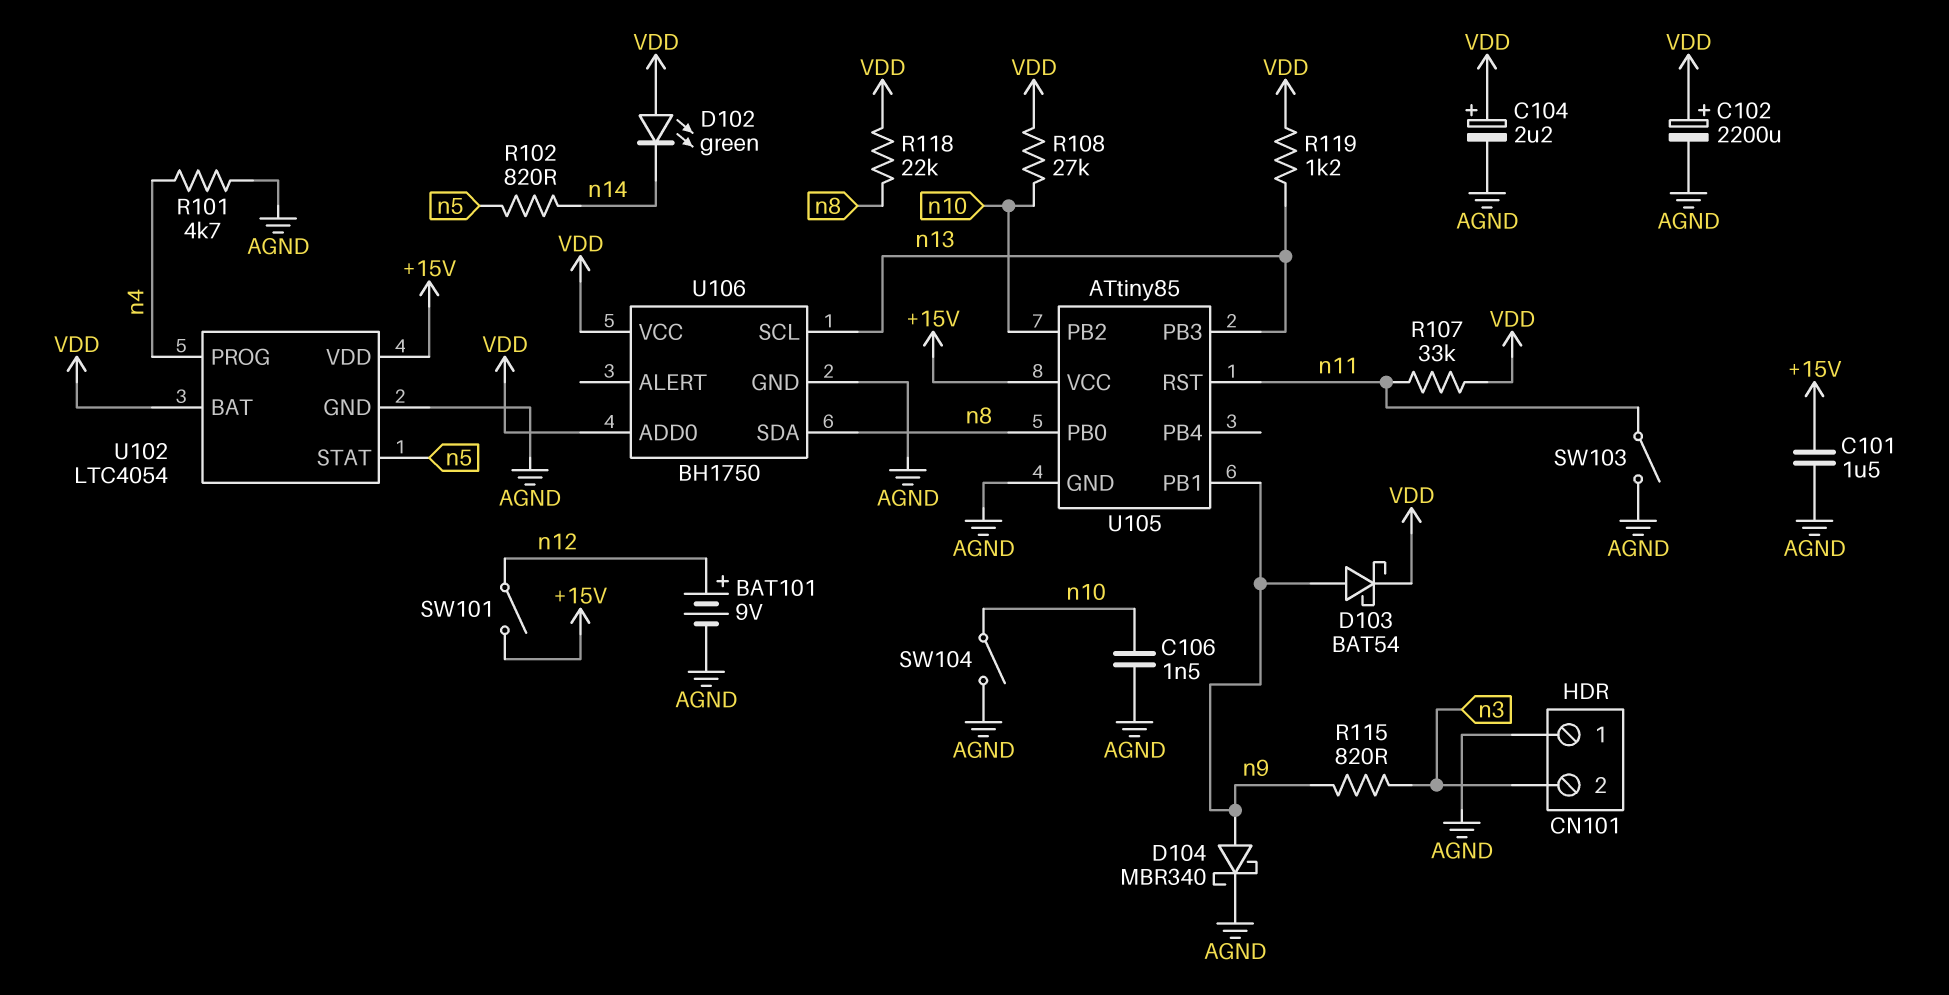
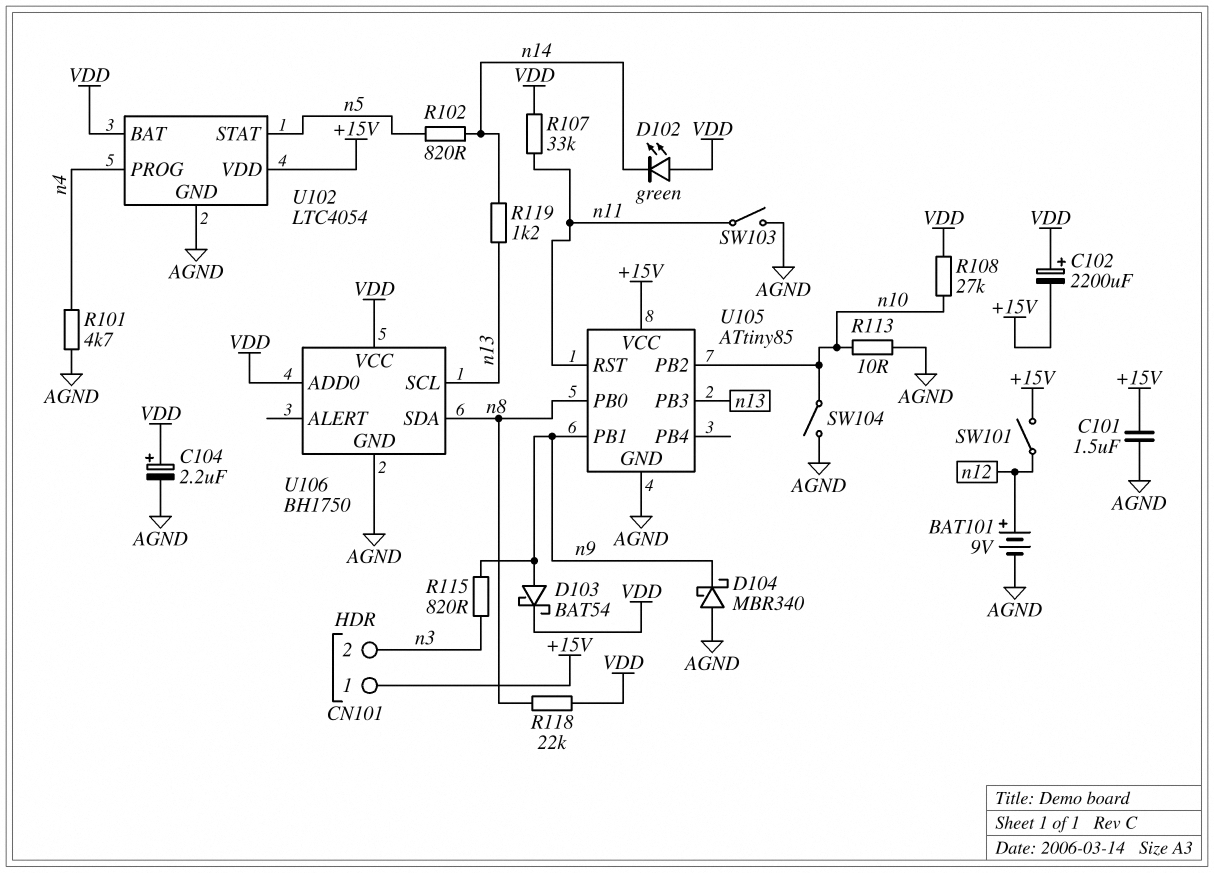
C102: 2200uF (plus VDD, minus AGND) -> 2200uF (plus VDD, minus +15V)
C106: 1.5nF (AGND, n10) -> none
CN101 pin 1: AGND -> +15V
D104: schottky MBR340 (A n9, K AGND) -> schottky MBR340 (A AGND, K n9)
R113: none -> 10 (AGND, n10)
R119: 1.2k (VDD, n13) -> 1.2k (n13, n14)

